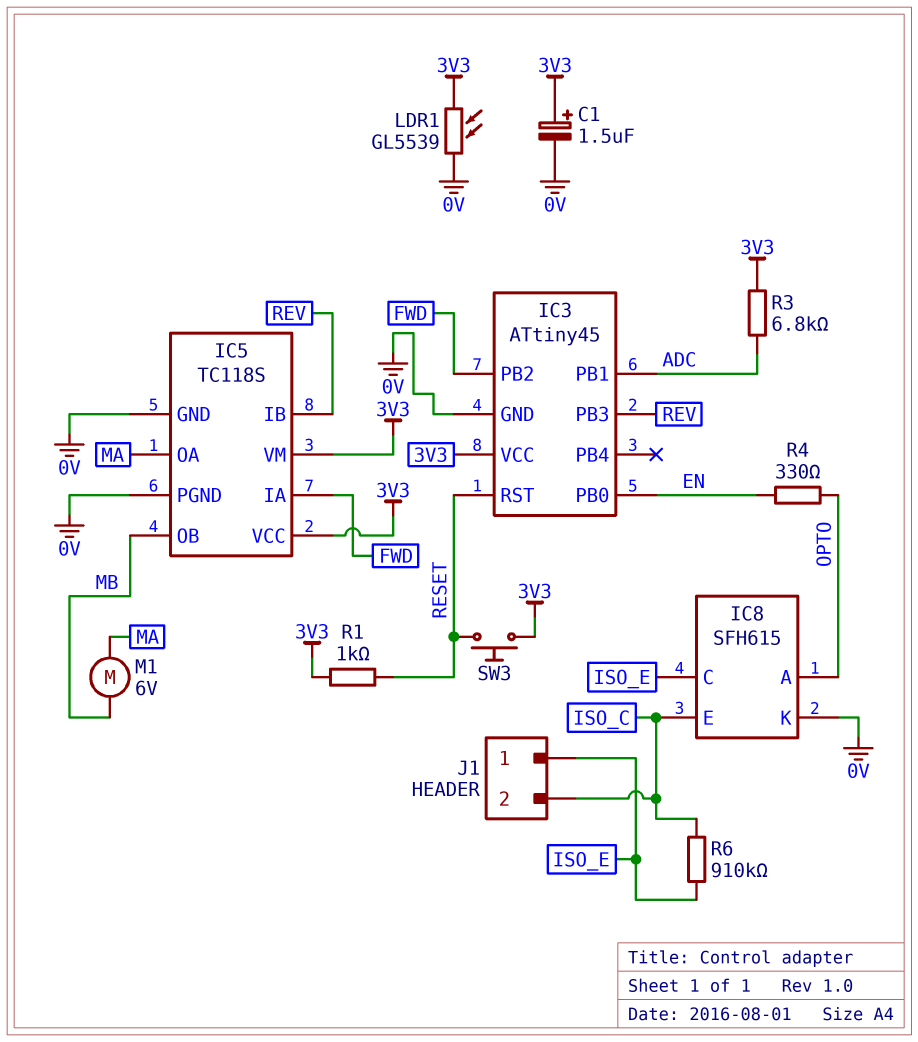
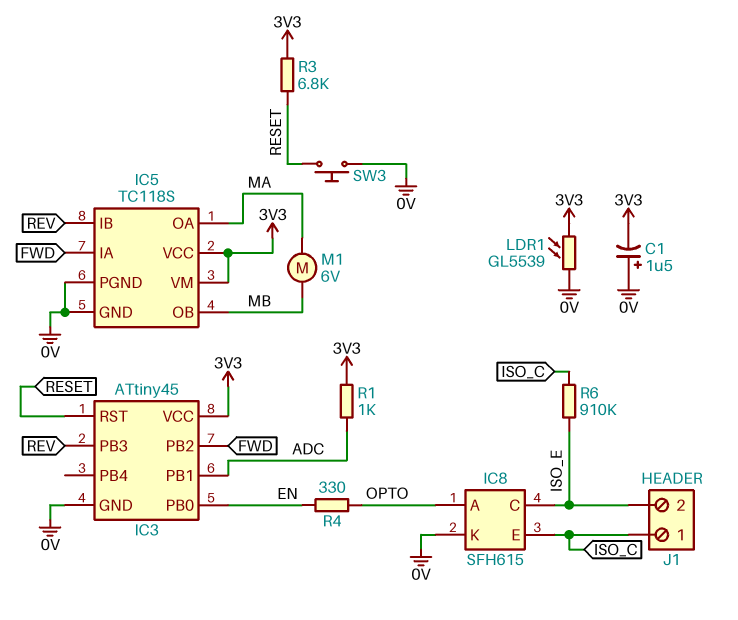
C1: 1.5uF (plus 3V3, minus 0V) -> 1.5uF (plus 0V, minus 3V3)
J1 pin 1: ISO_E -> ISO_C
J1 pin 2: ISO_C -> ISO_E
R1: 1k (3V3, RESET) -> 1k (3V3, ADC)
R3: 6.8k (3V3, ADC) -> 6.8k (3V3, RESET)
SW3: button (3V3, RESET) -> button (0V, RESET)

